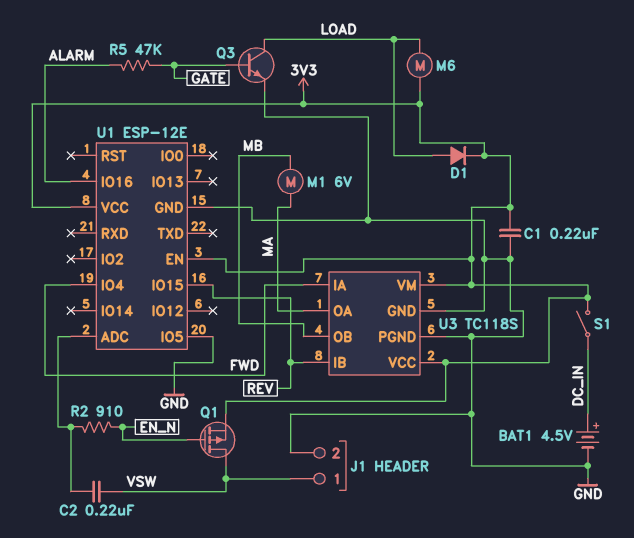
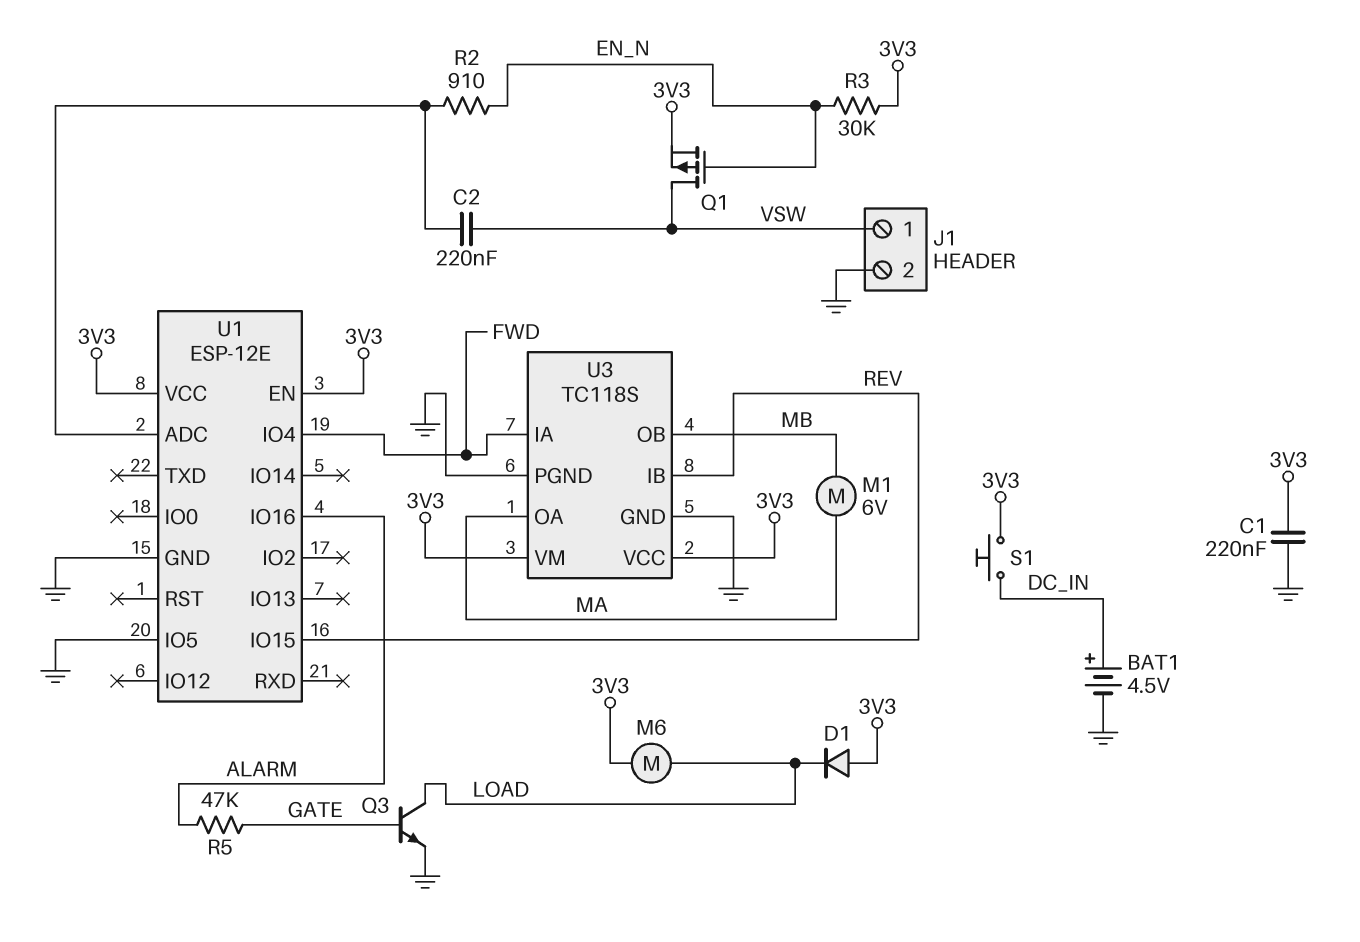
D1: diode (A LOAD, K 3V3) -> diode (A 3V3, K LOAD)
R3: none -> 30k (3V3, EN_N)
S1: switch (3V3, DC_IN) -> button (3V3, DC_IN)

